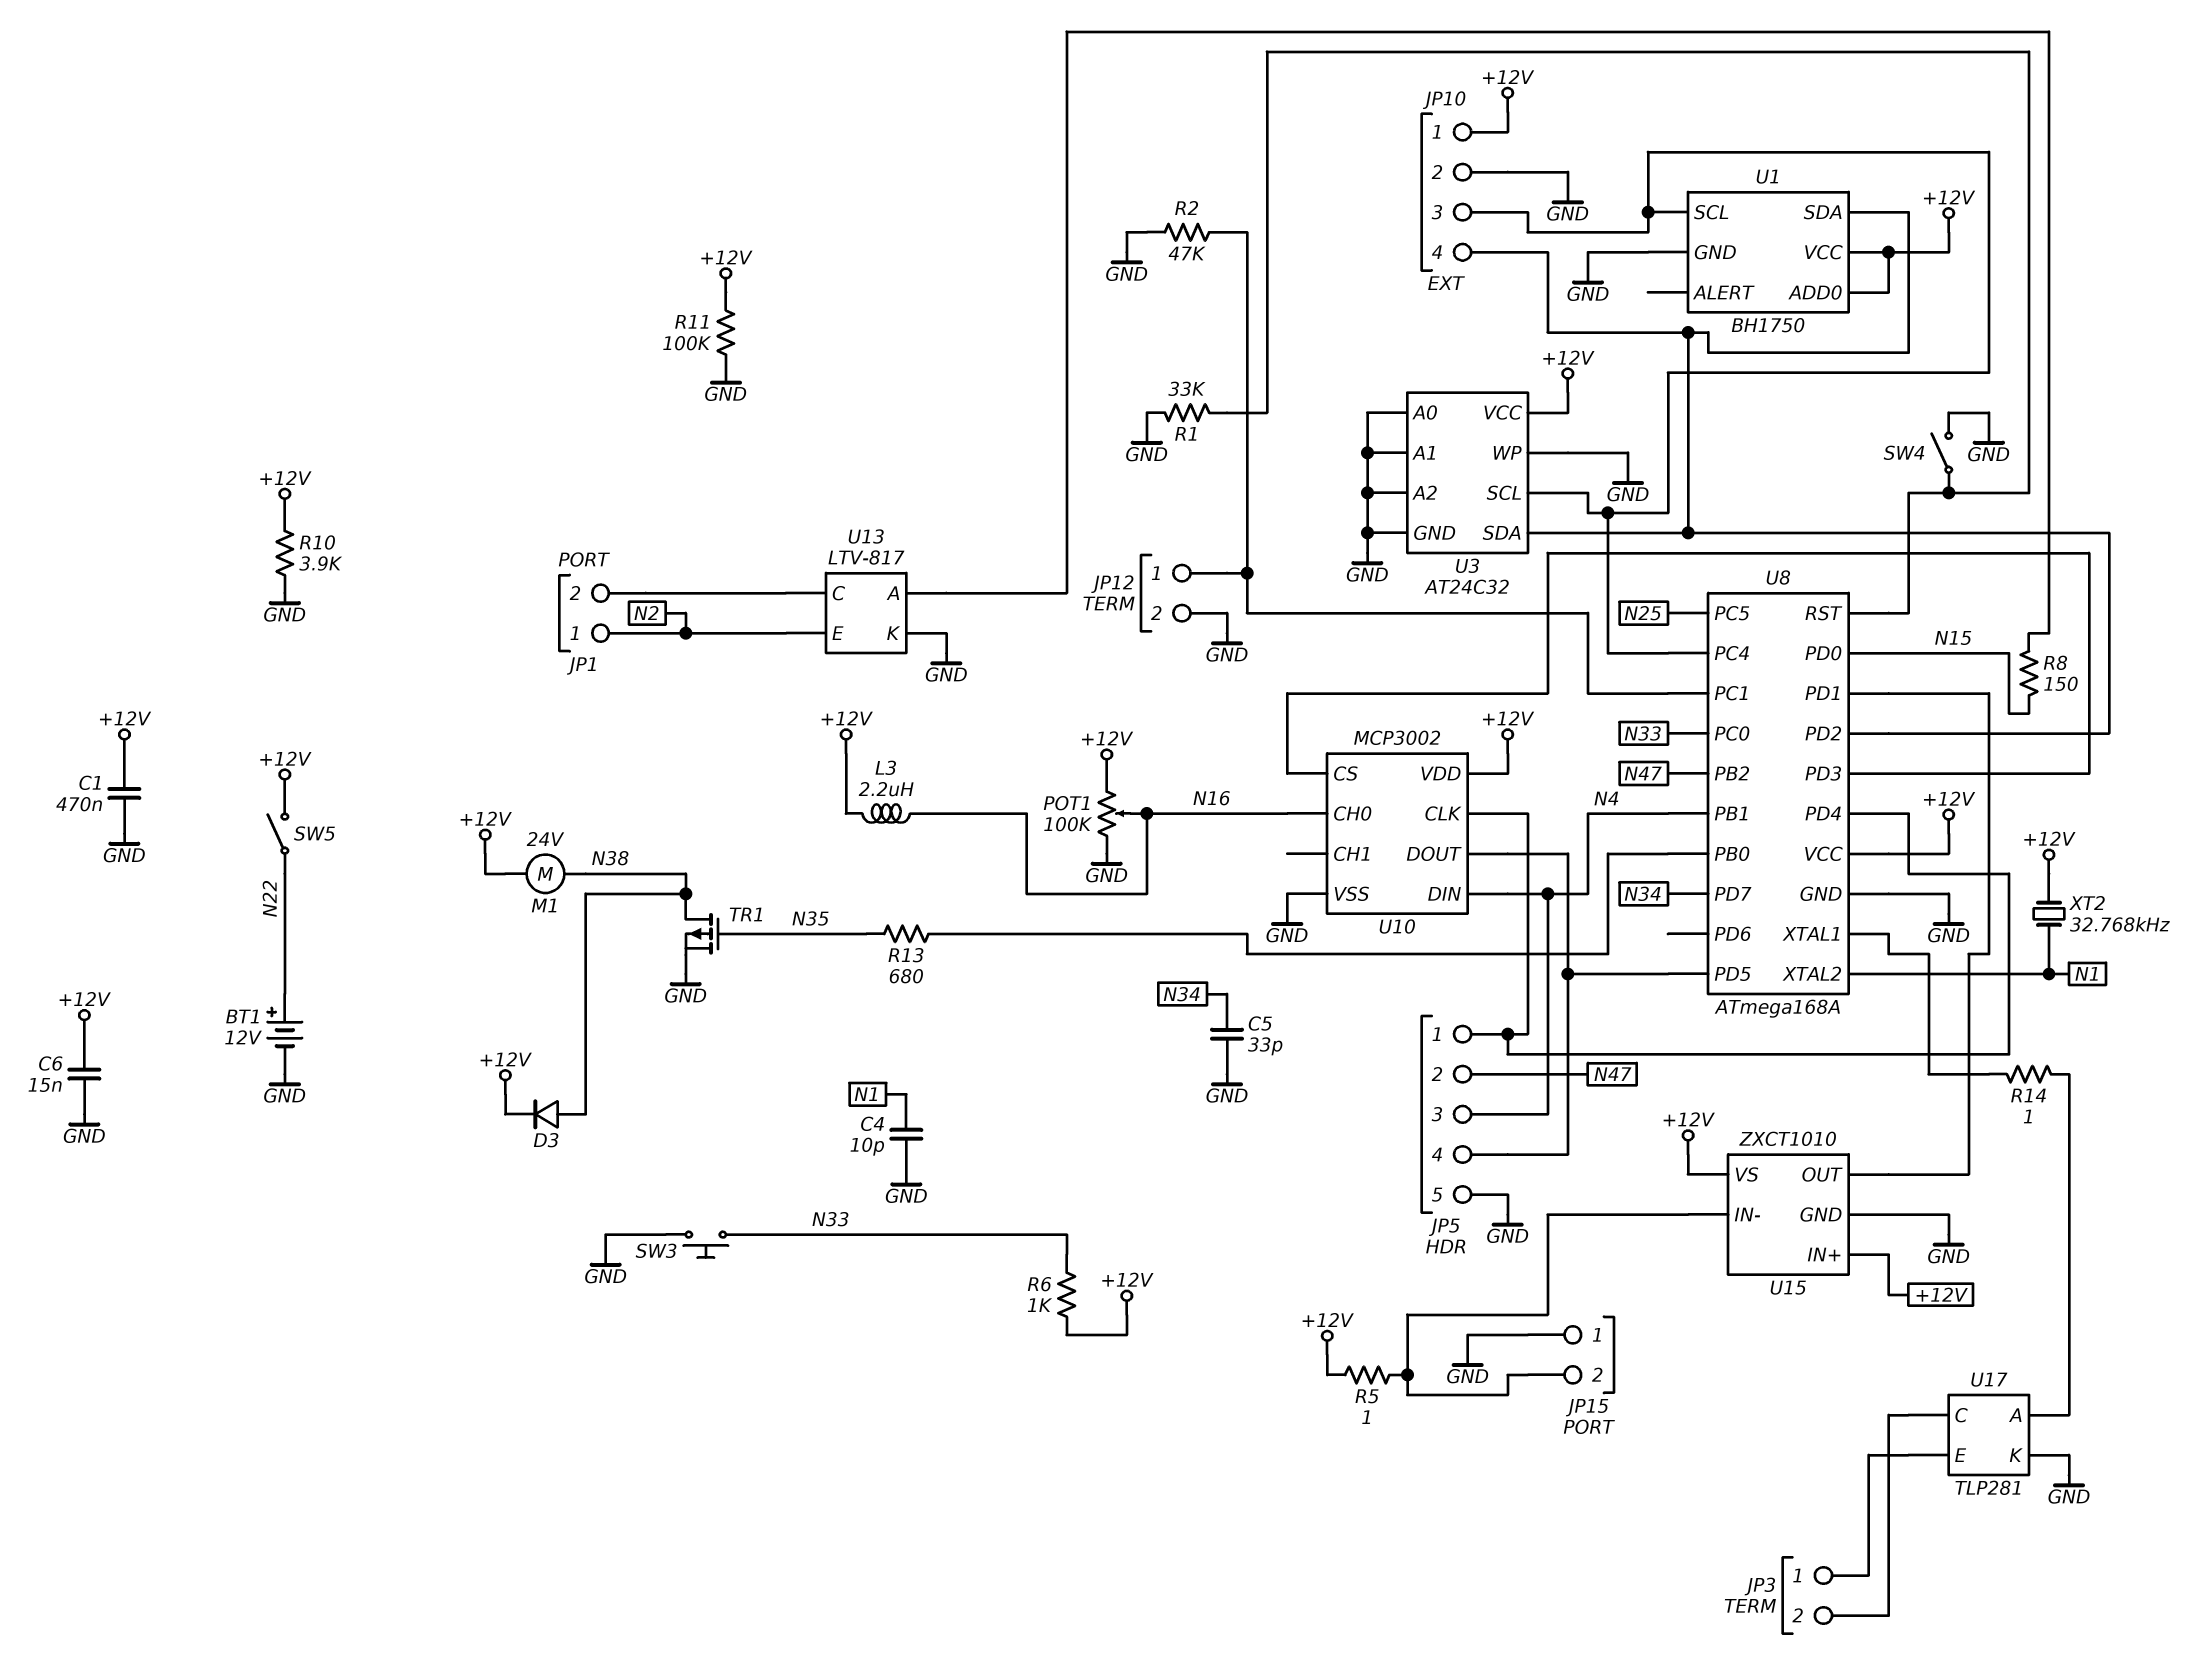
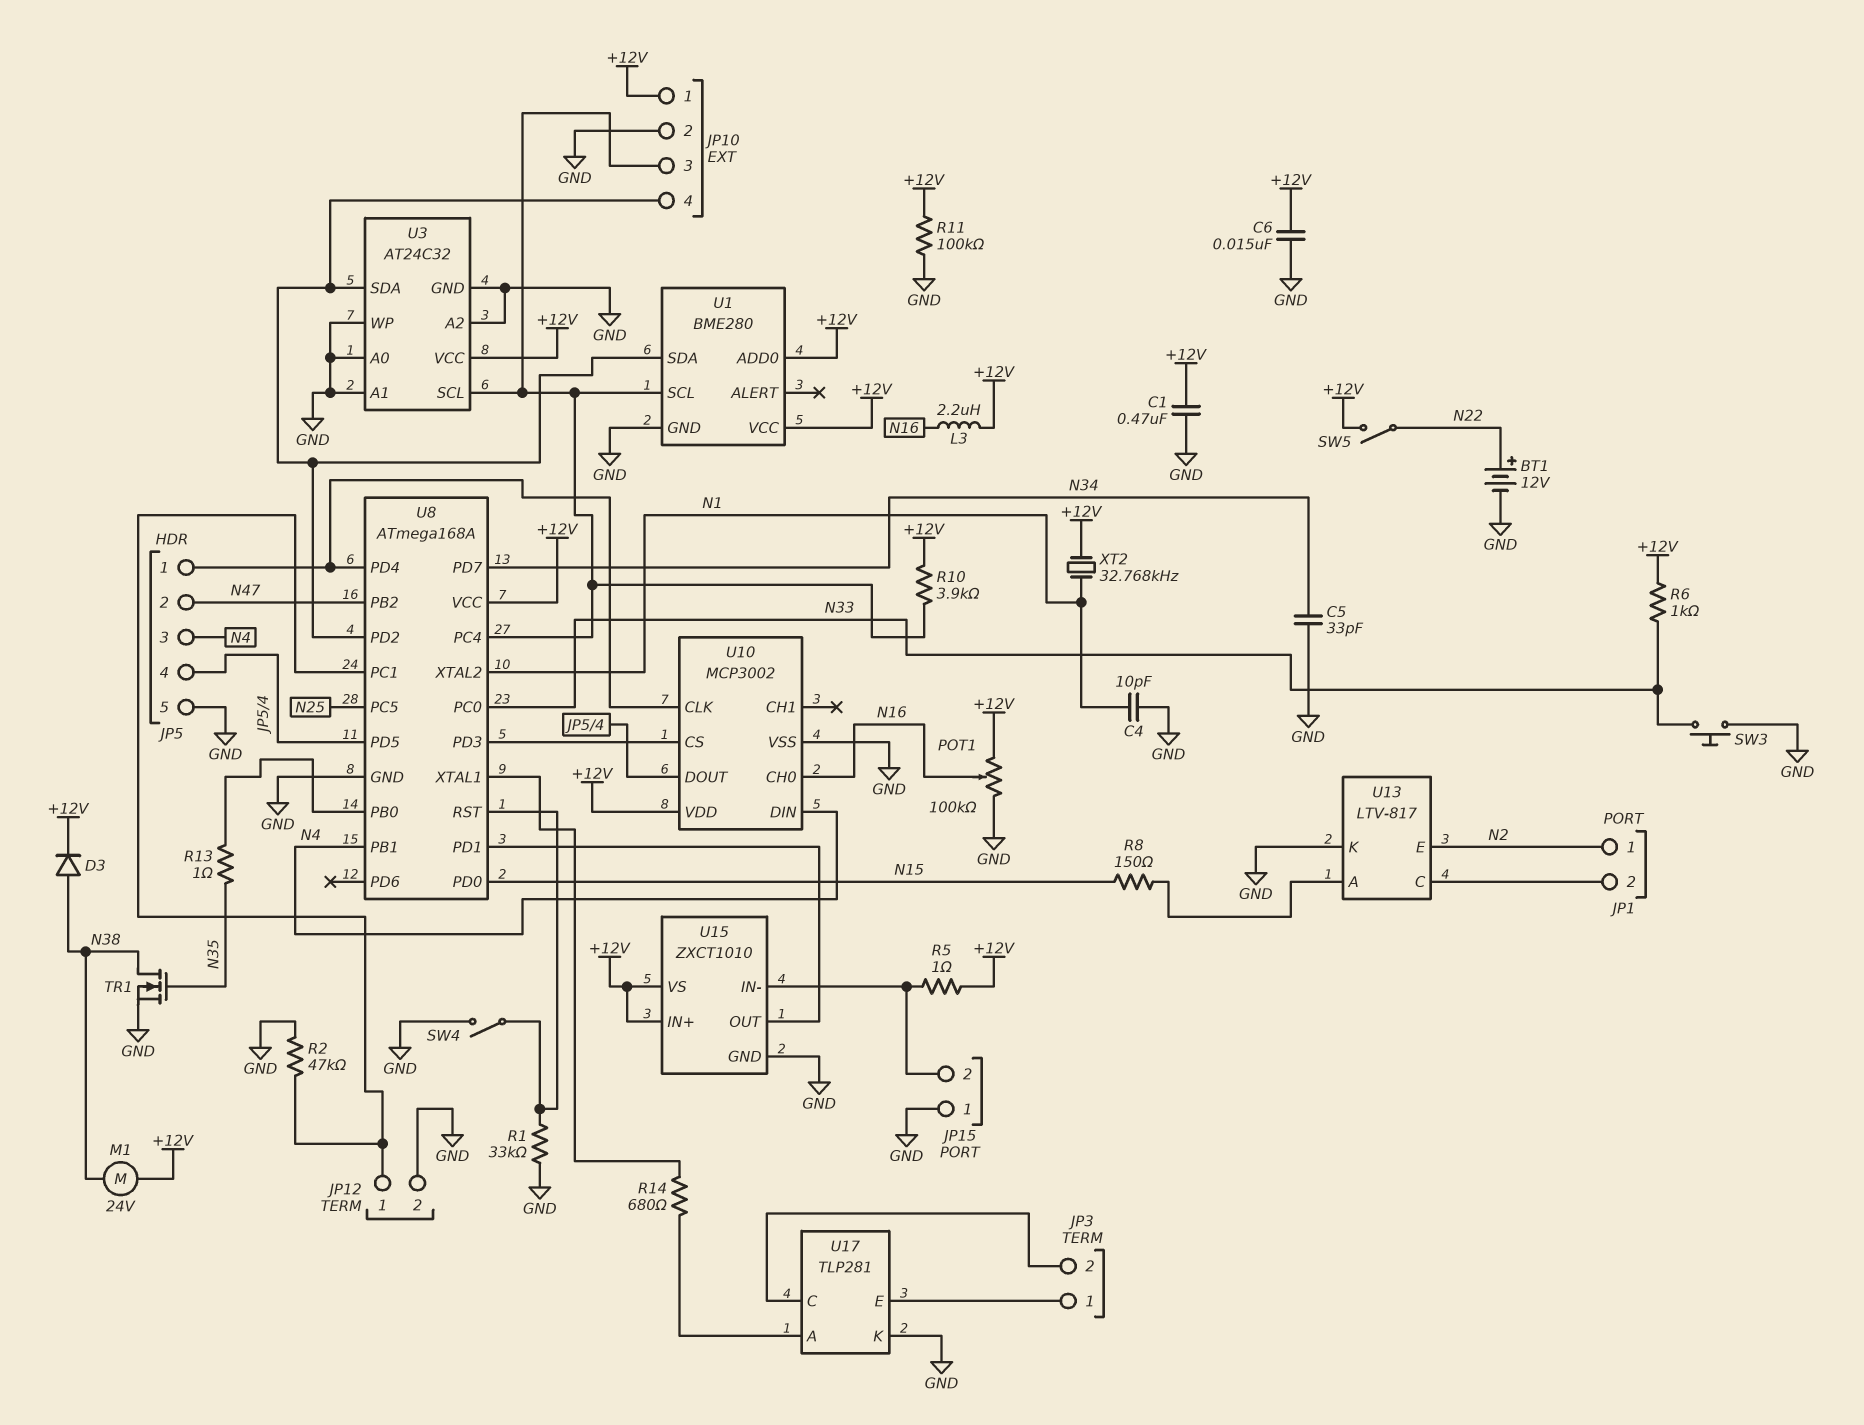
R10: 3.9k (+12V, GND) -> 3.9k (+12V, JP10/3)
R13: 680 (N35, U8/PB0) -> 1 (N35, U8/PB0)
R14: 1 (U8/XTAL1, U17/A) -> 680 (U8/XTAL1, U17/A)
TR1: PMOS (G N35, D N38, S GND) -> NMOS (G N35, D N38, S GND)
U1: BH1750 -> BME280

